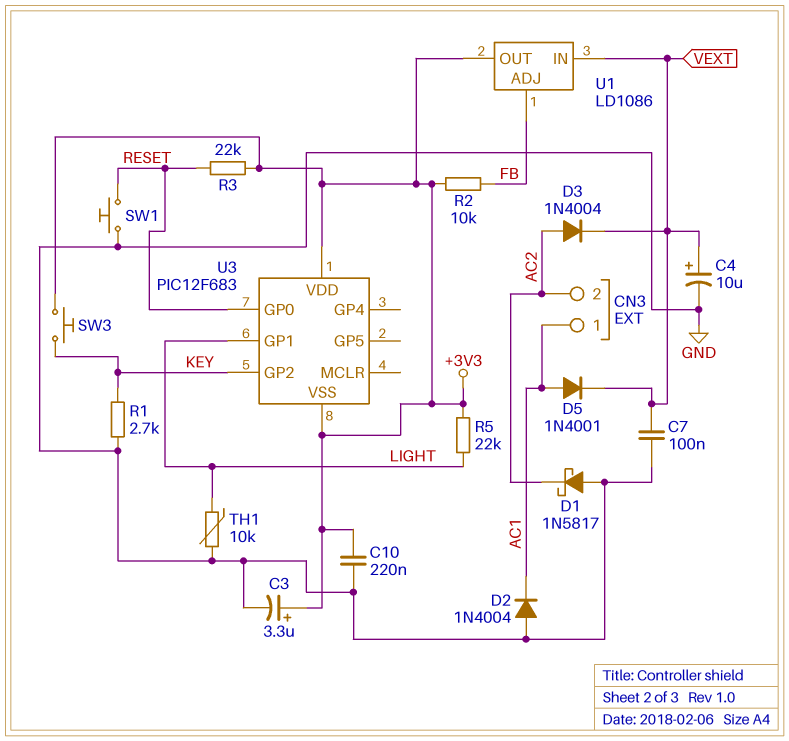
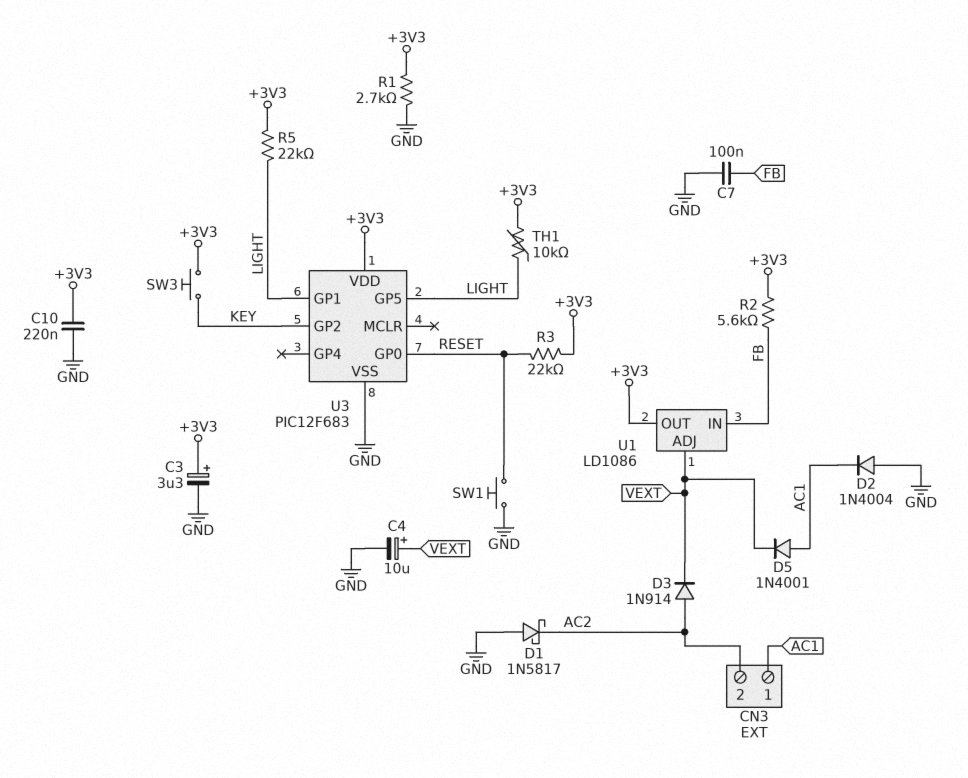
C7: 100nF (GND, VEXT) -> 100nF (FB, GND)
D3: diode 1N4004 (A AC2, K VEXT) -> diode 1N914 (A AC2, K VEXT)
R1: 2.7k (GND, KEY) -> 2.7k (+3V3, GND)
R2: 10k (+3V3, FB) -> 5.6k (+3V3, FB)
TH1: 10k (GND, LIGHT) -> 10k (+3V3, LIGHT)
U1 pin ADJ: FB -> VEXT
U1 pin IN: VEXT -> FB
U3 pin GP5: none -> LIGHT
U3 pin VSS: +3V3 -> GND

